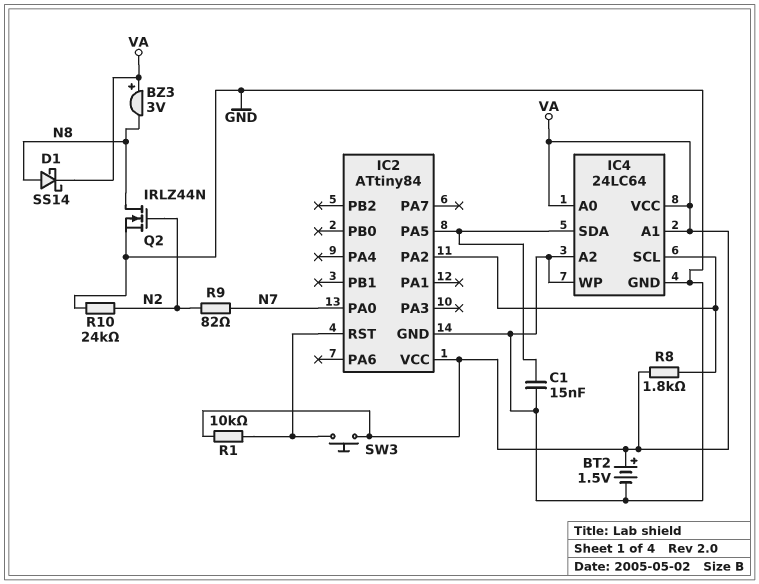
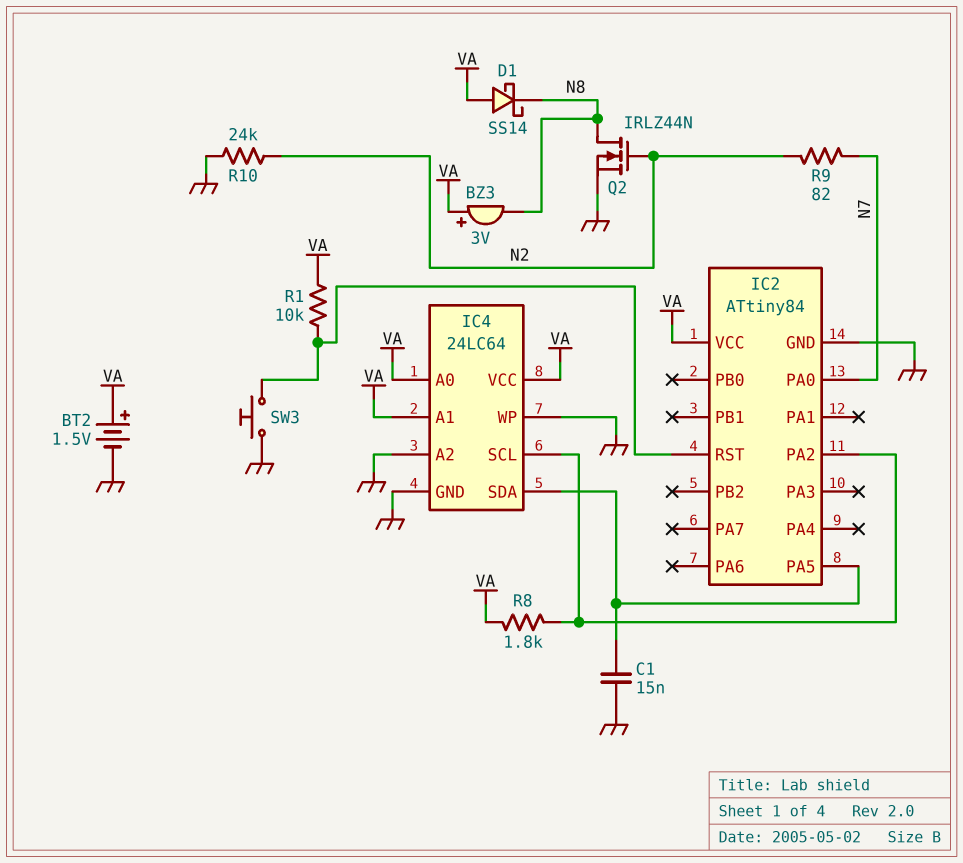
D1: schottky SS14 (A N8, K VA) -> schottky SS14 (A VA, K N8)
SW3: button (IC2/RST, VA) -> button (GND, IC2/RST)

